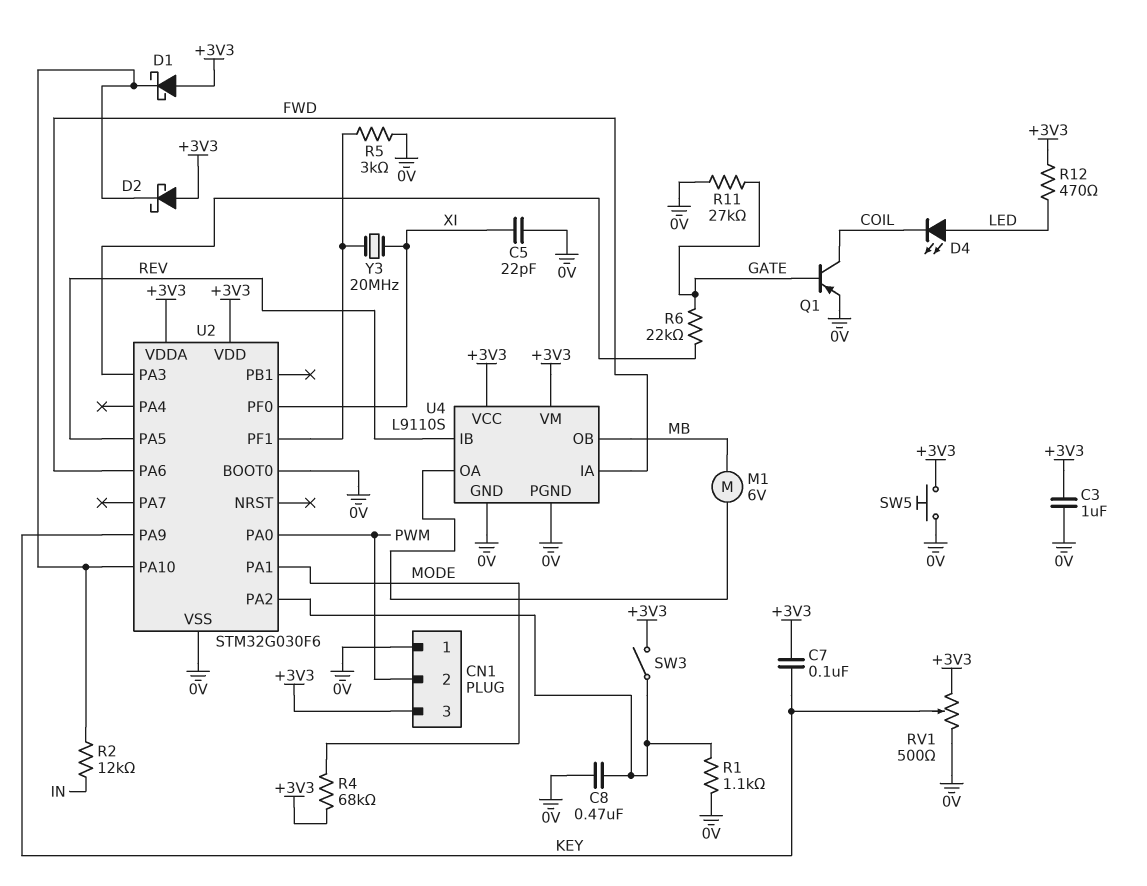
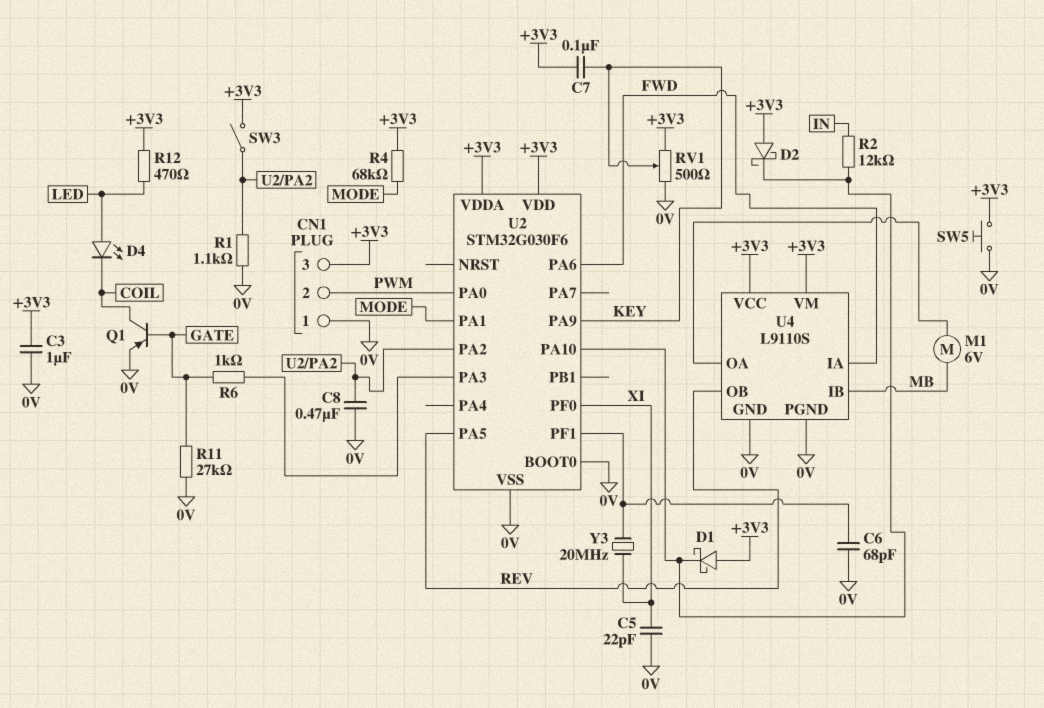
C6: none -> 68pF (0V, U2/PF1)
R5: 3k (0V, U2/PF1) -> none
R6: 22k (GATE, U2/PA3) -> 1k (GATE, U2/PA3)
U4 pin IB: REV -> MB
U4 pin OB: MB -> REV

